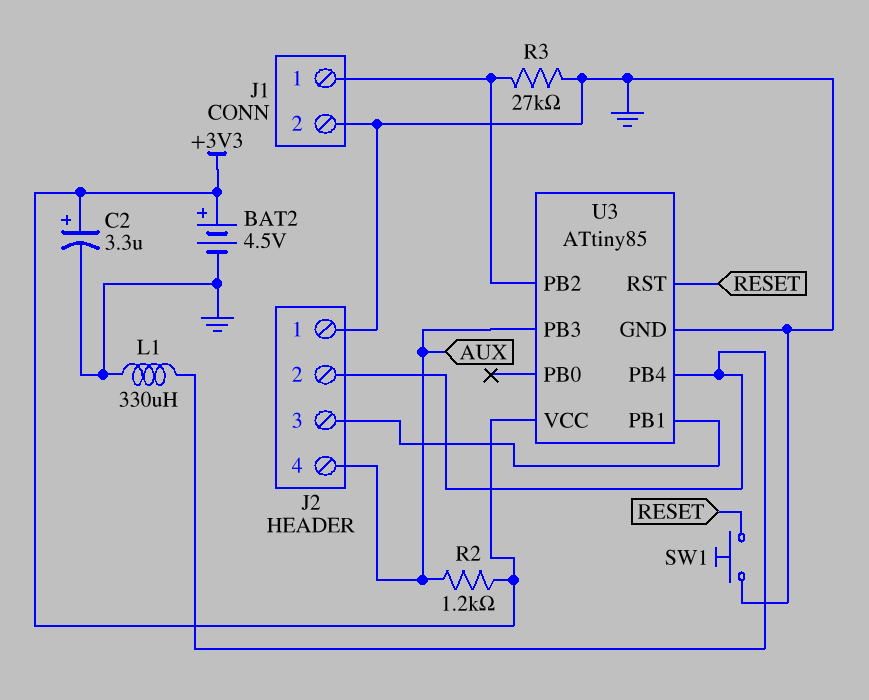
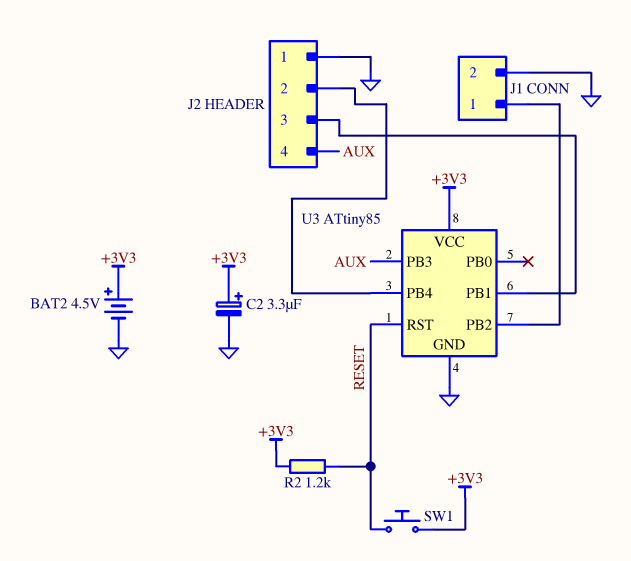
L1: 330uH (GND, J2/2) -> none
R2: 1.2k (+3V3, AUX) -> 1.2k (+3V3, RESET)
R3: 27k (GND, J1/1) -> none
SW1: button (GND, RESET) -> button (+3V3, RESET)

